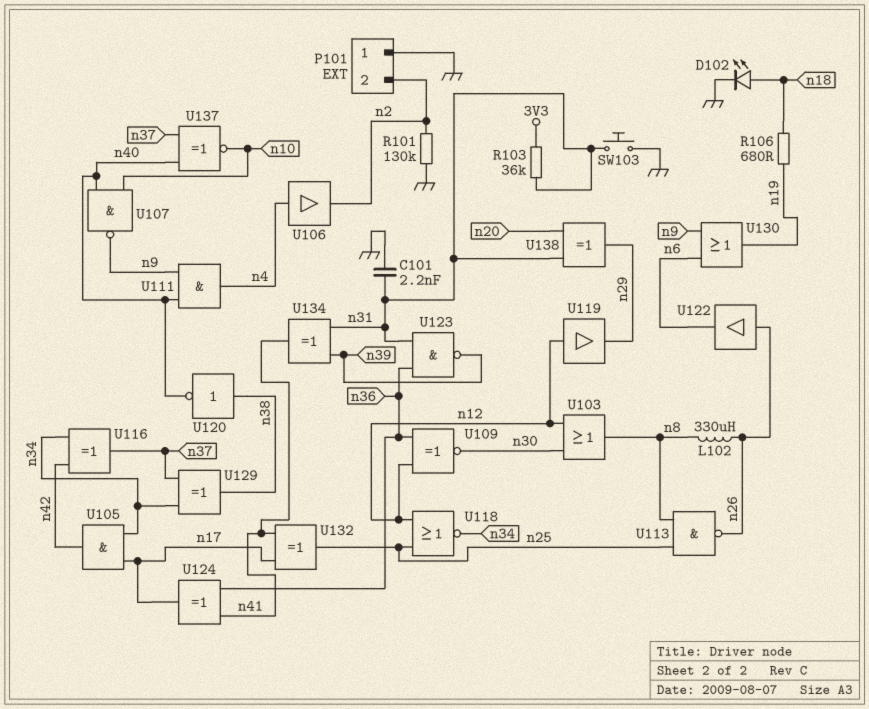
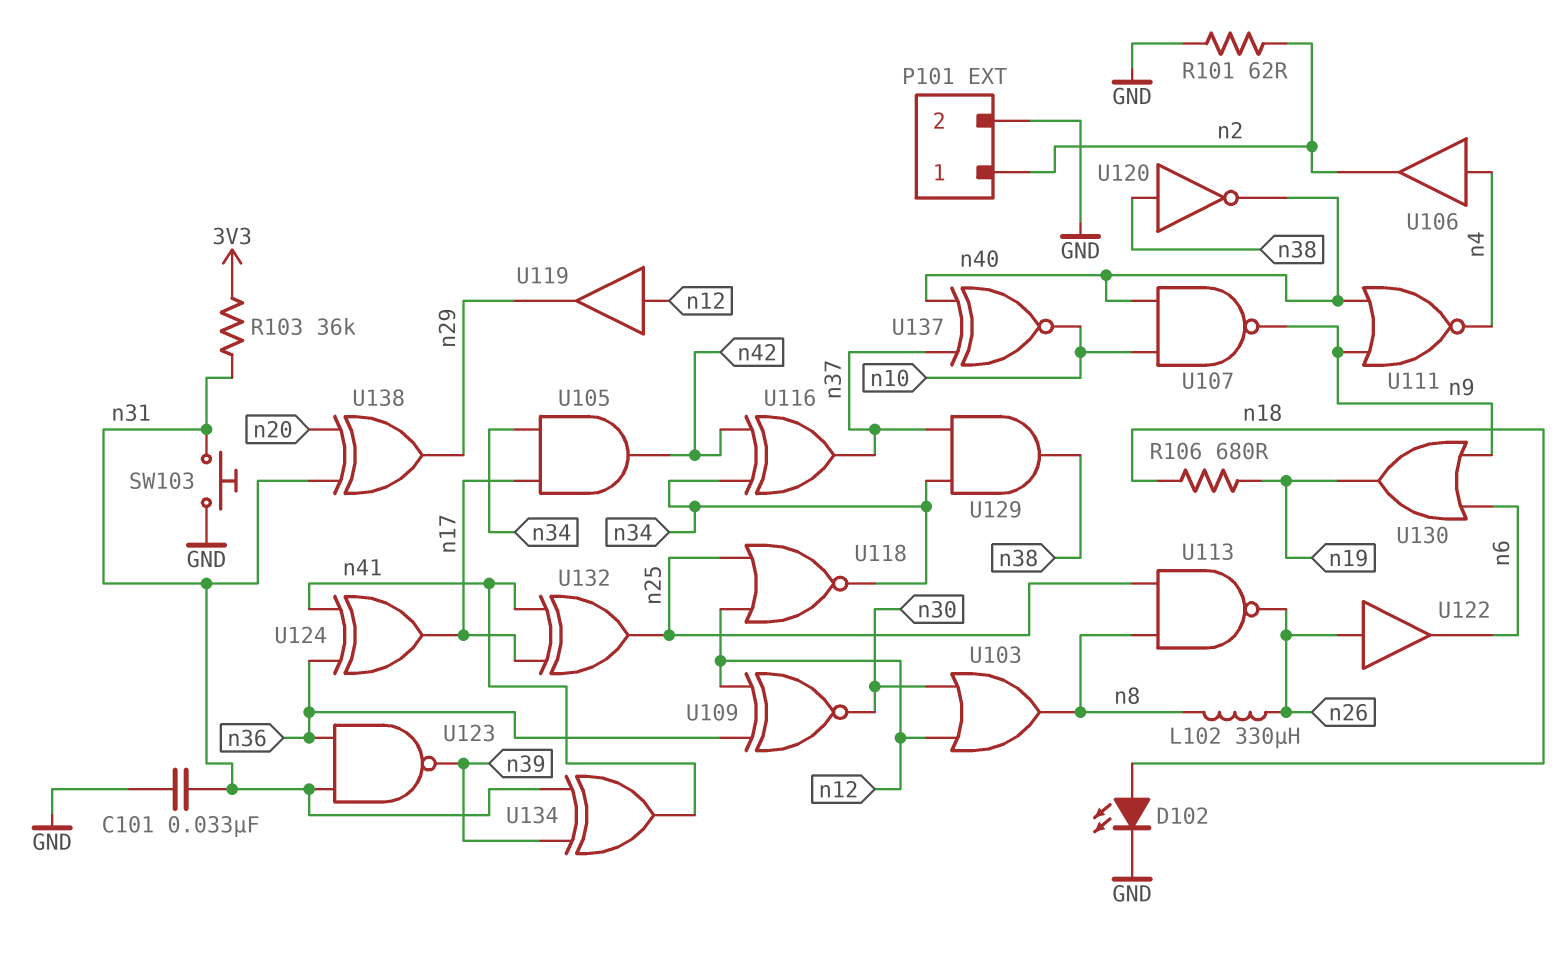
C101: 2.2nF (GND, n31) -> 33nF (GND, n31)
P101 pin 1: GND -> n2
P101 pin 2: n2 -> GND
R101: 130k (GND, n2) -> 62 (GND, n2)
U111: AND (in n9, in n40, out n4) -> NOR (in n9, in n40, out n4)
U129: XOR (in n34, in n37, out n38) -> AND (in n34, in n37, out n38)

